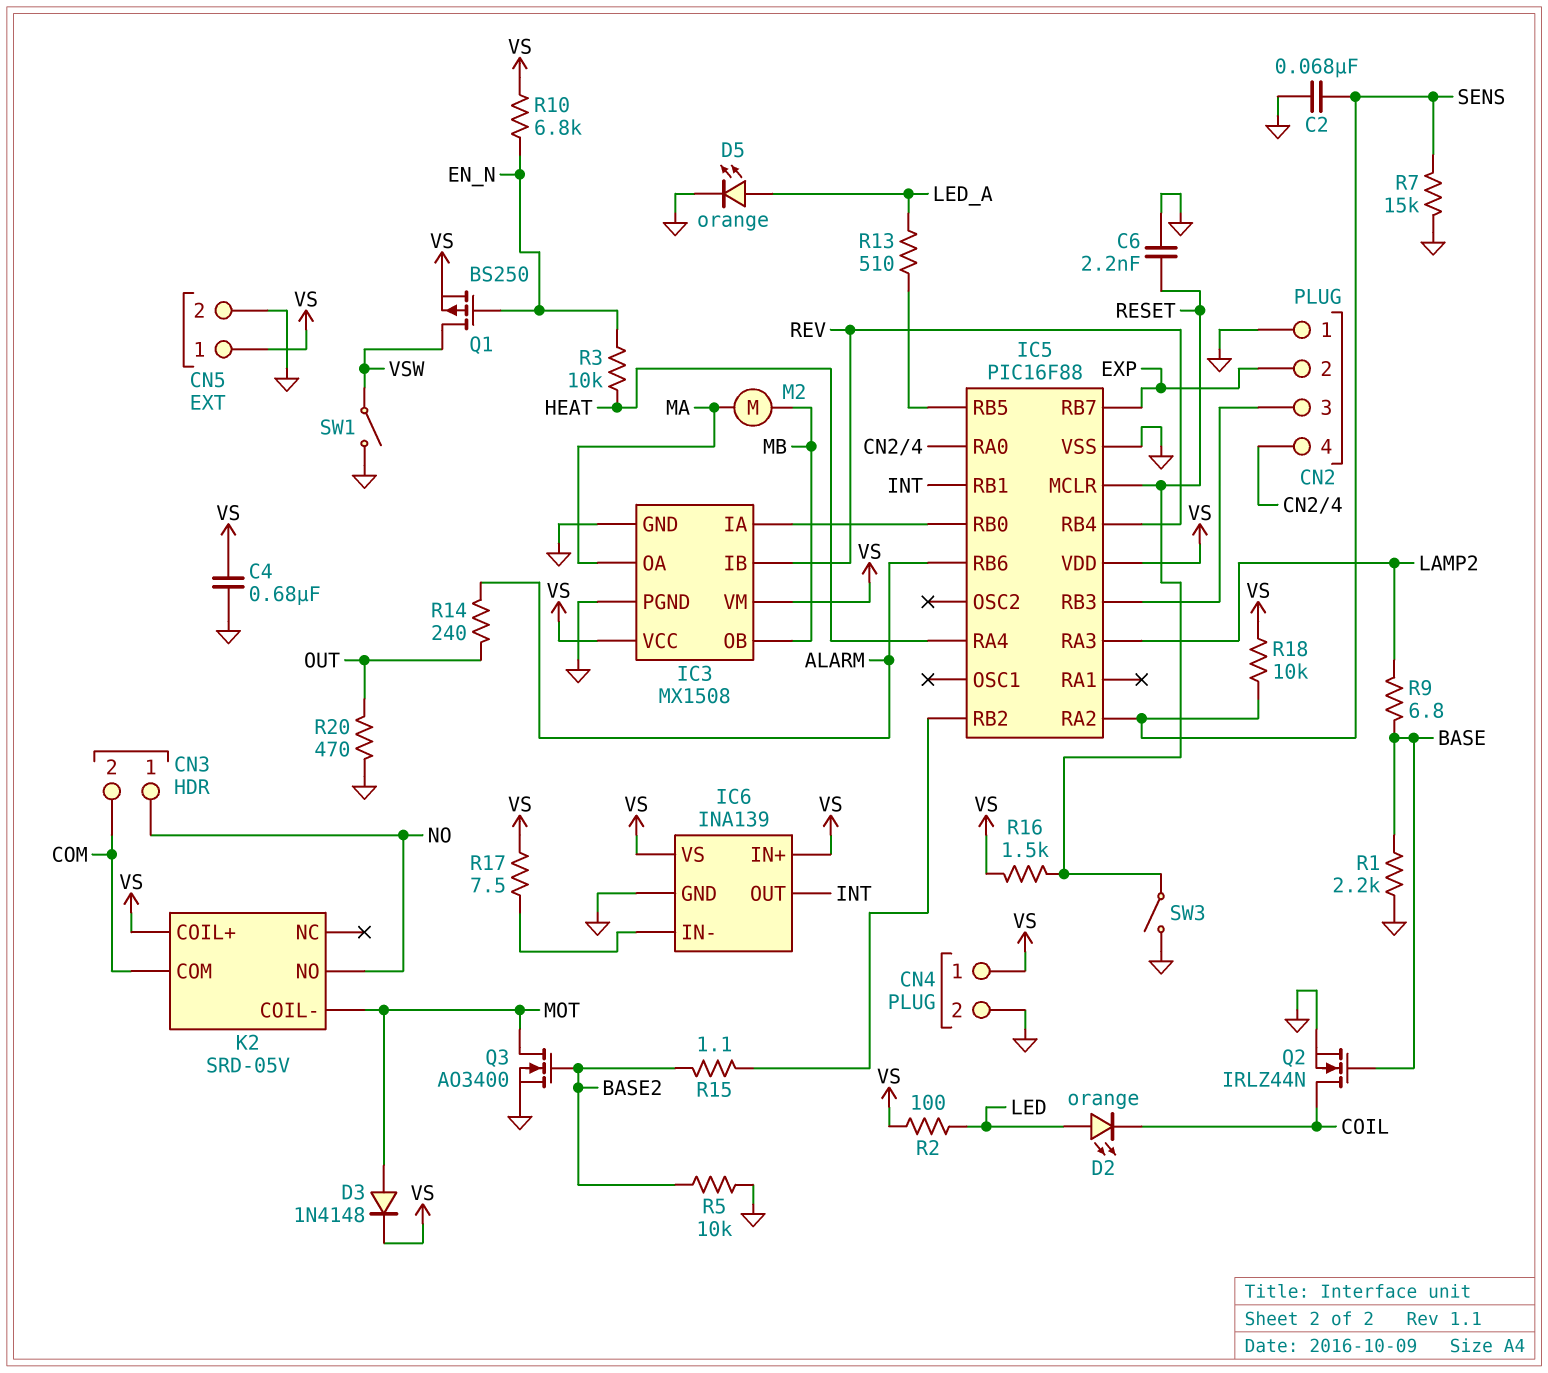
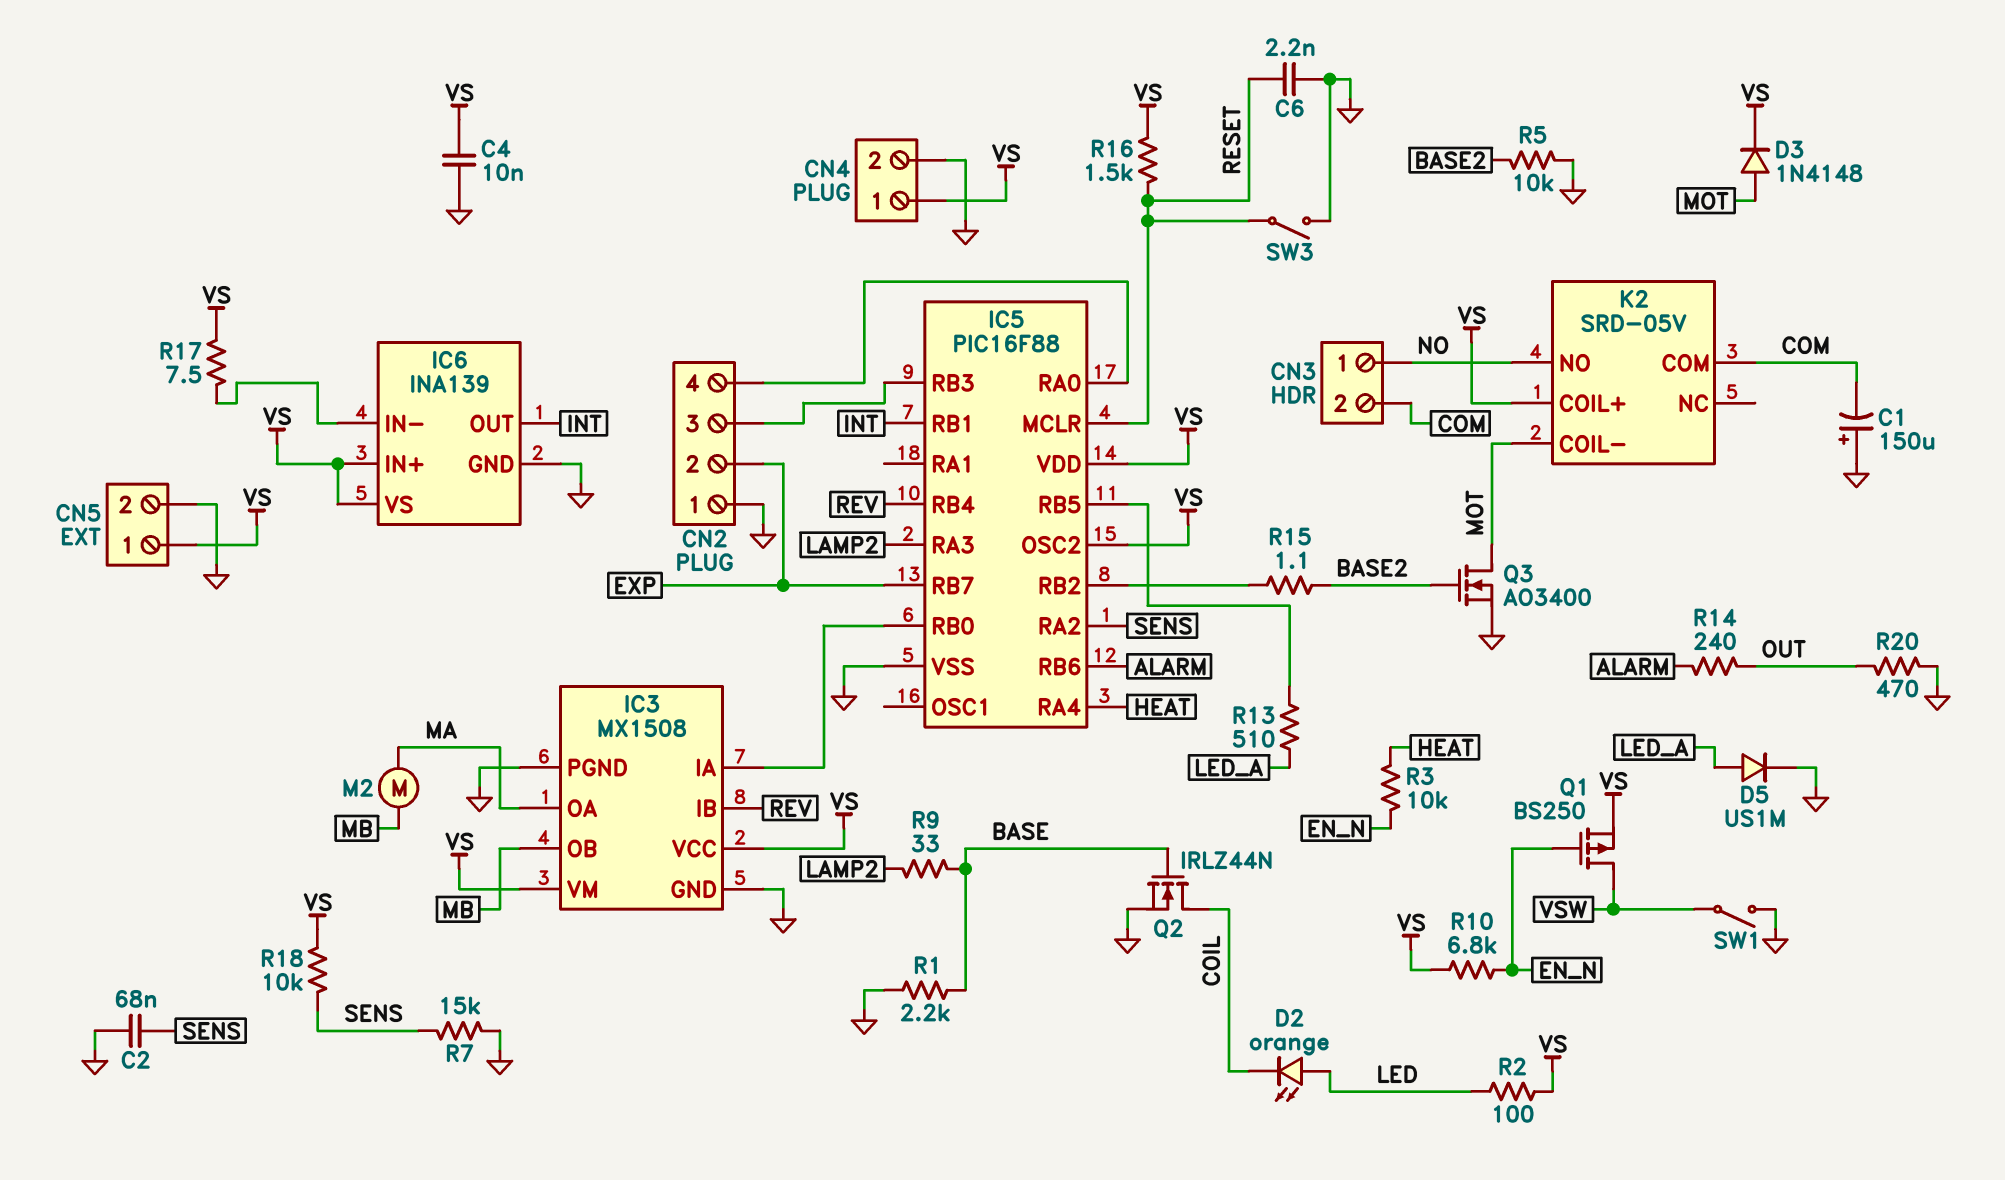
C1: none -> 150uF (plus GND, minus COM)
C4: 680nF (GND, VS) -> 10nF (GND, VS)
D5: LED orange (A LED_A, K GND) -> diode US1M (A LED_A, K GND)
IC5 pin OSC2: none -> VS
R9: 6.8 (BASE, LAMP2) -> 33 (BASE, LAMP2)

